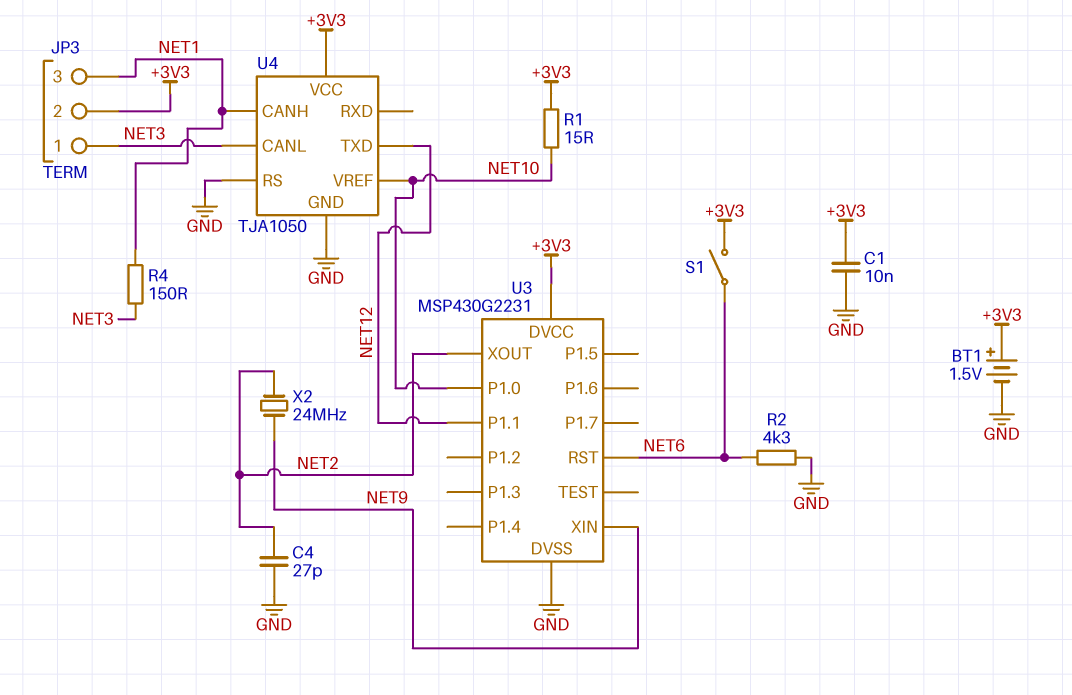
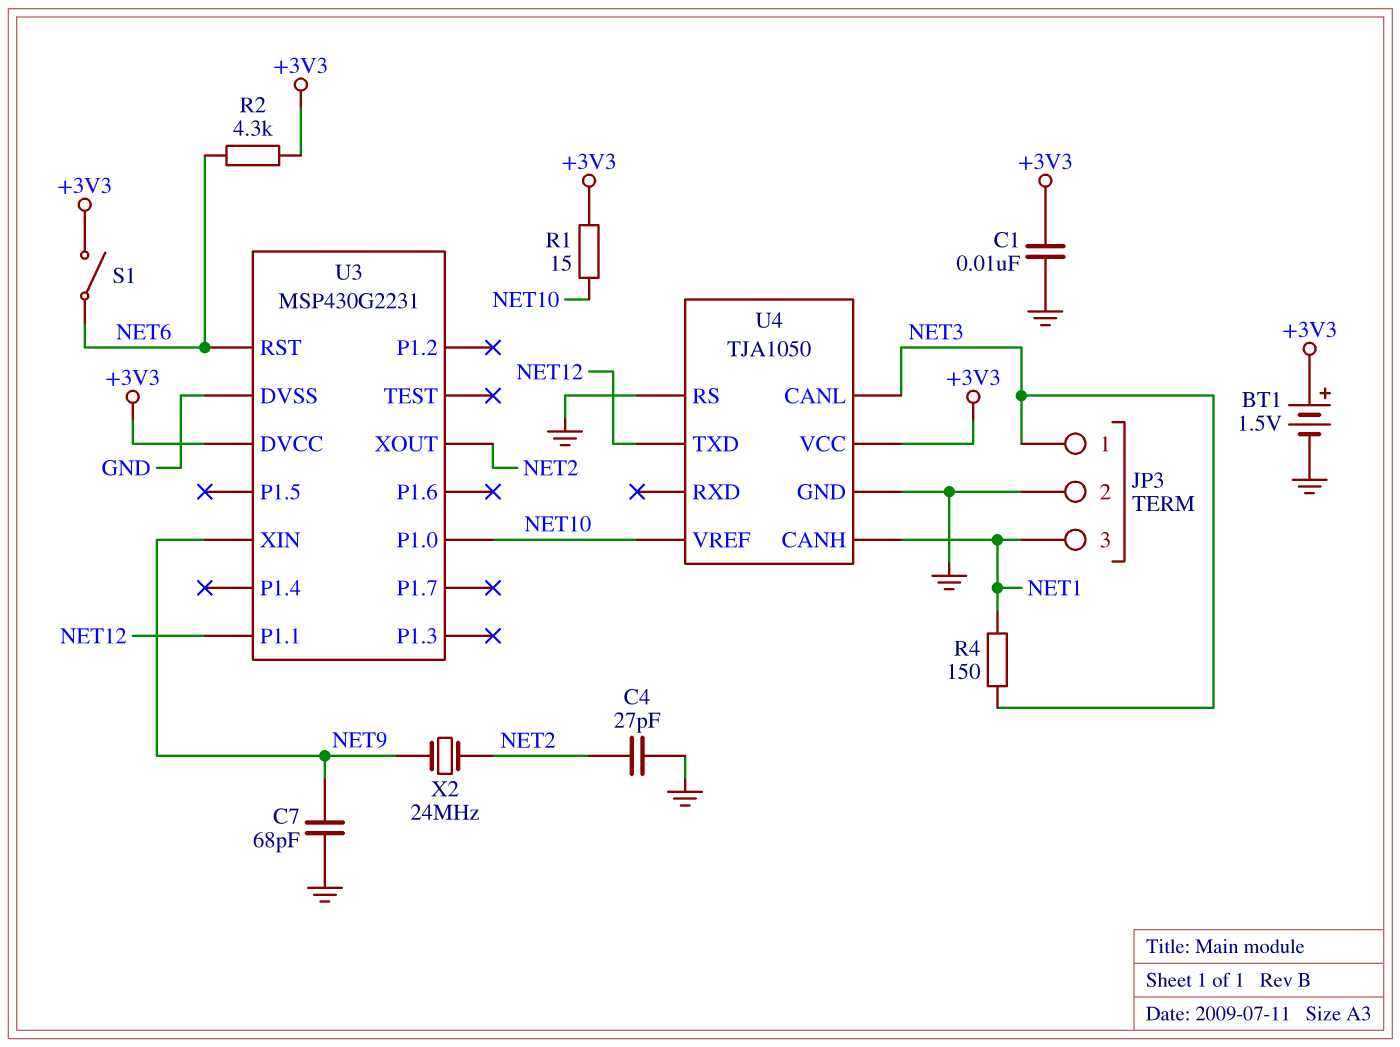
C7: none -> 68pF (GND, NET9)
JP3 pin 2: +3V3 -> GND
R2: 4.3k (GND, NET6) -> 4.3k (+3V3, NET6)

